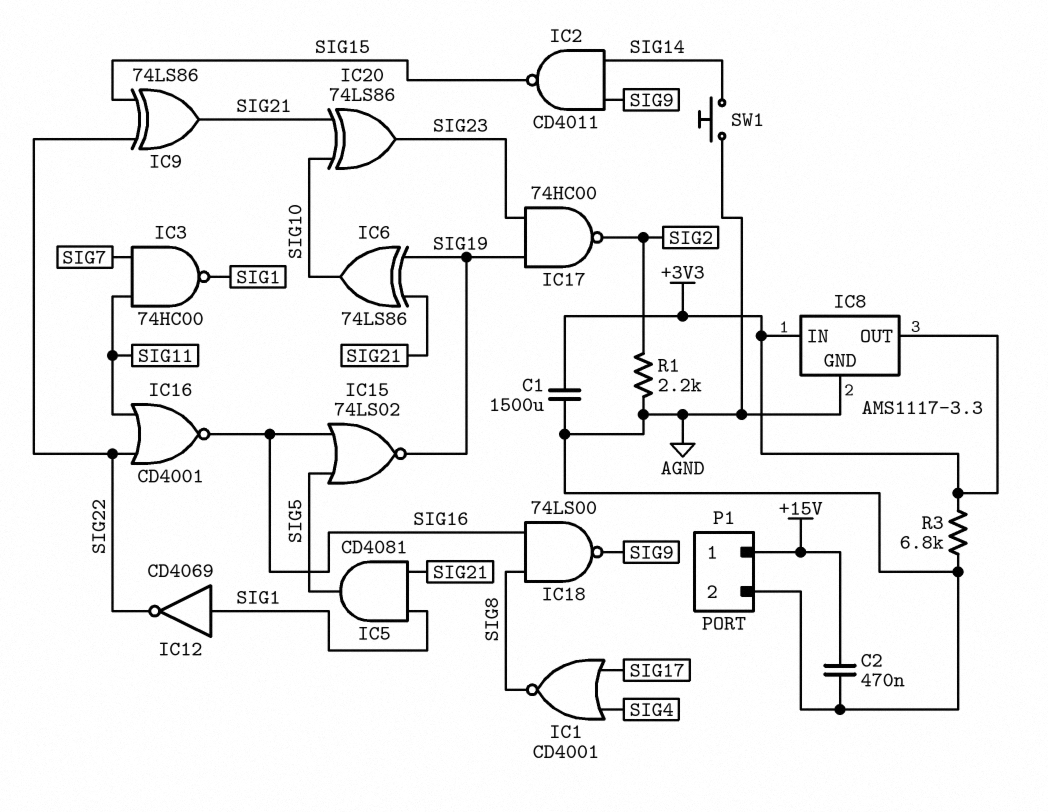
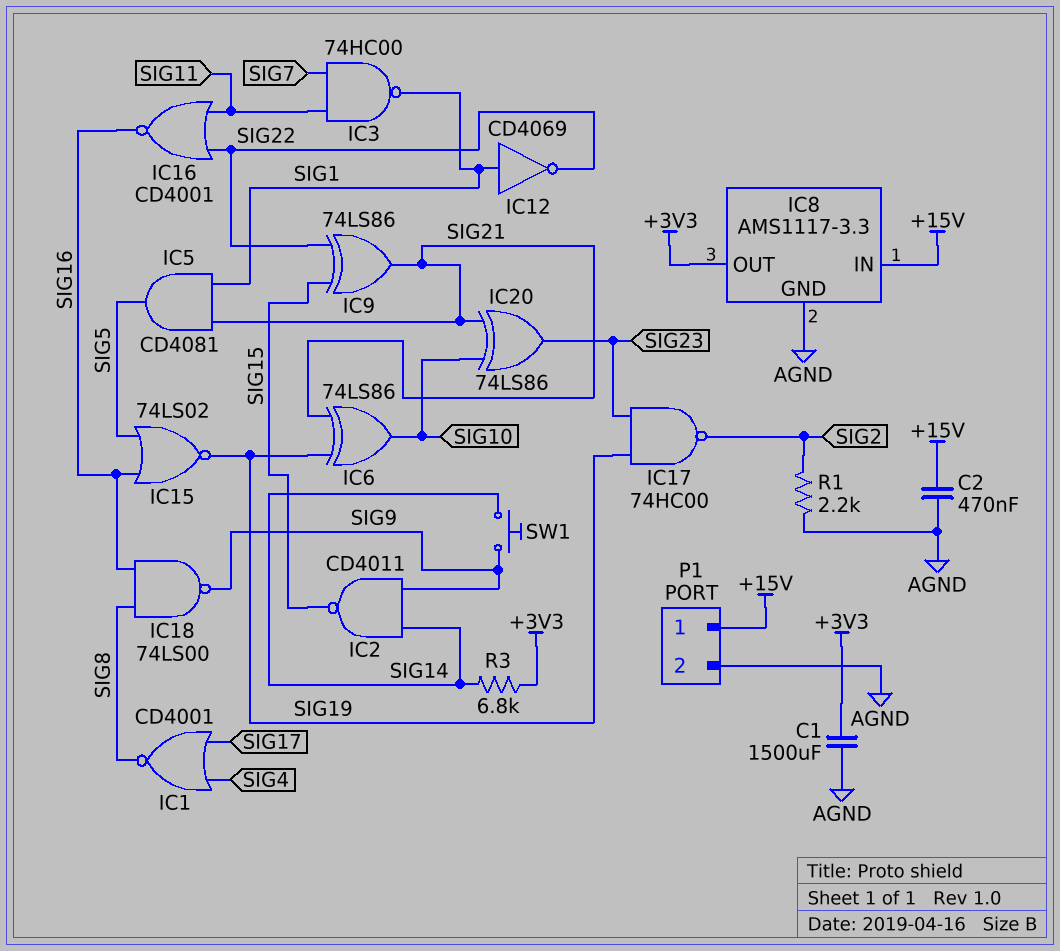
IC8 pin IN: +3V3 -> +15V
R3: 6.8k (+3V3, AGND) -> 6.8k (+3V3, SIG14)
SW1: button (AGND, SIG14) -> button (SIG9, SIG14)

